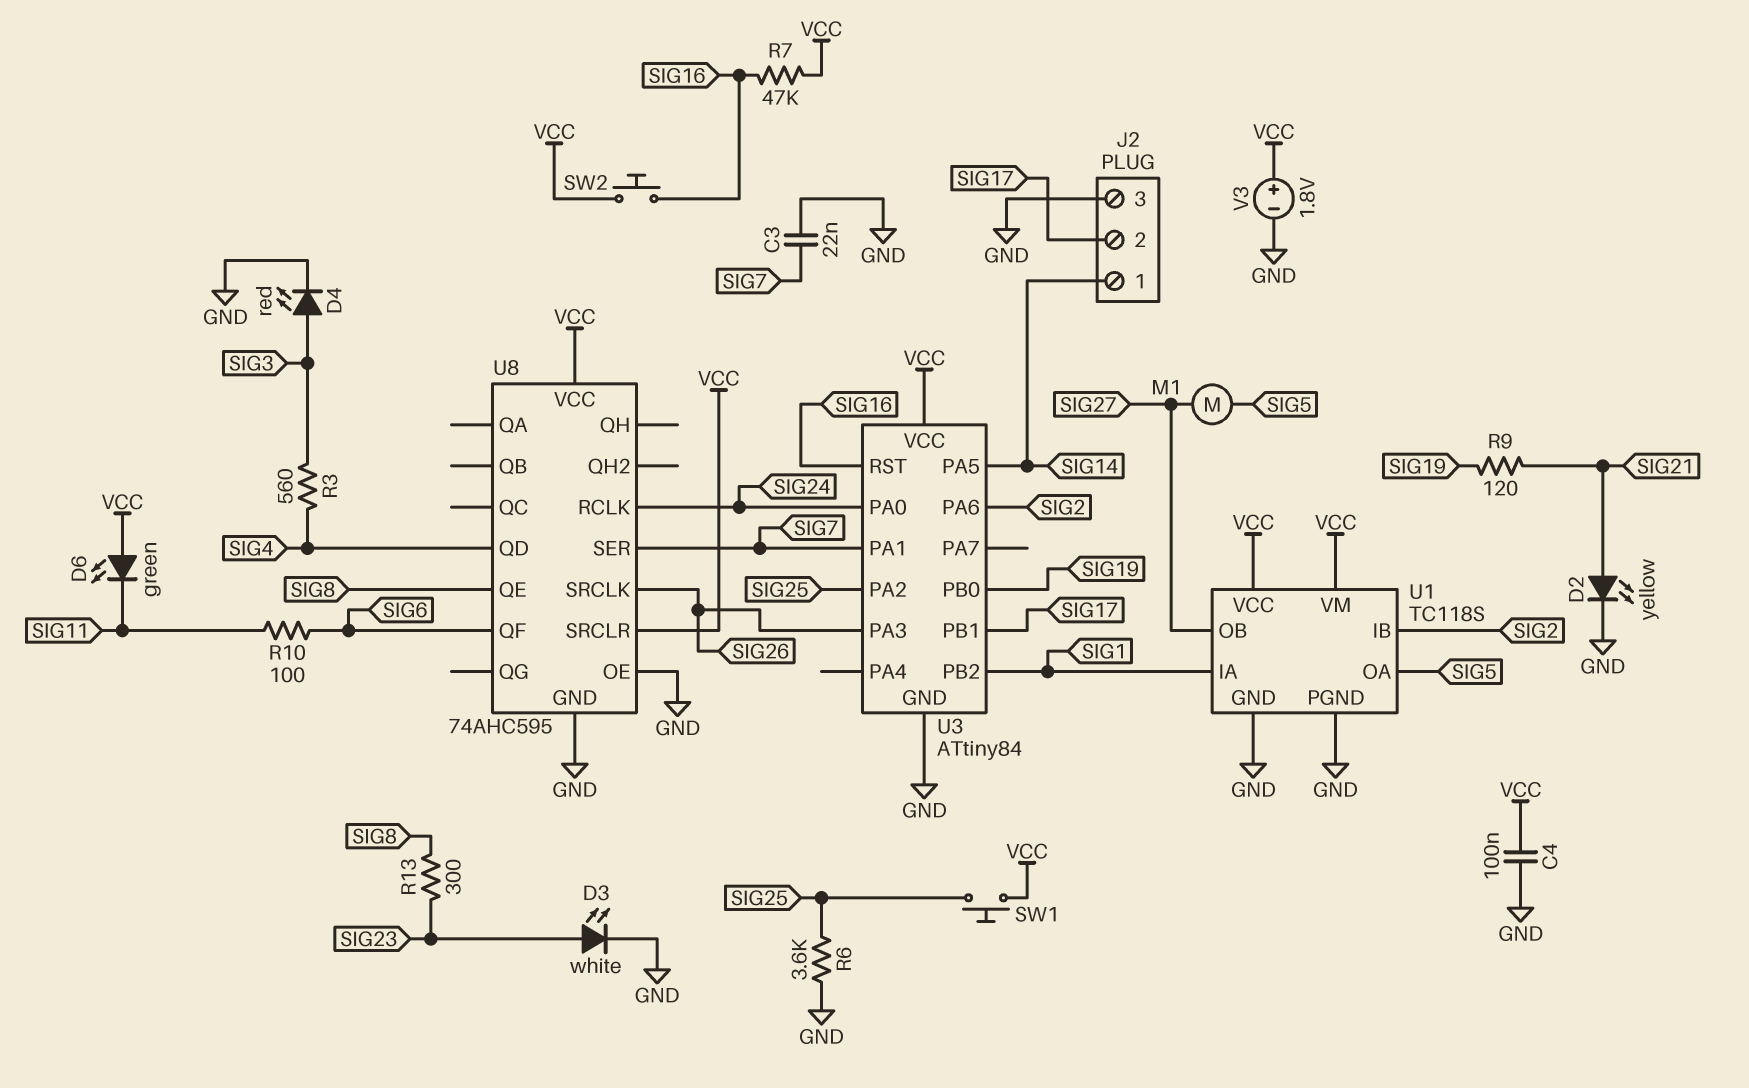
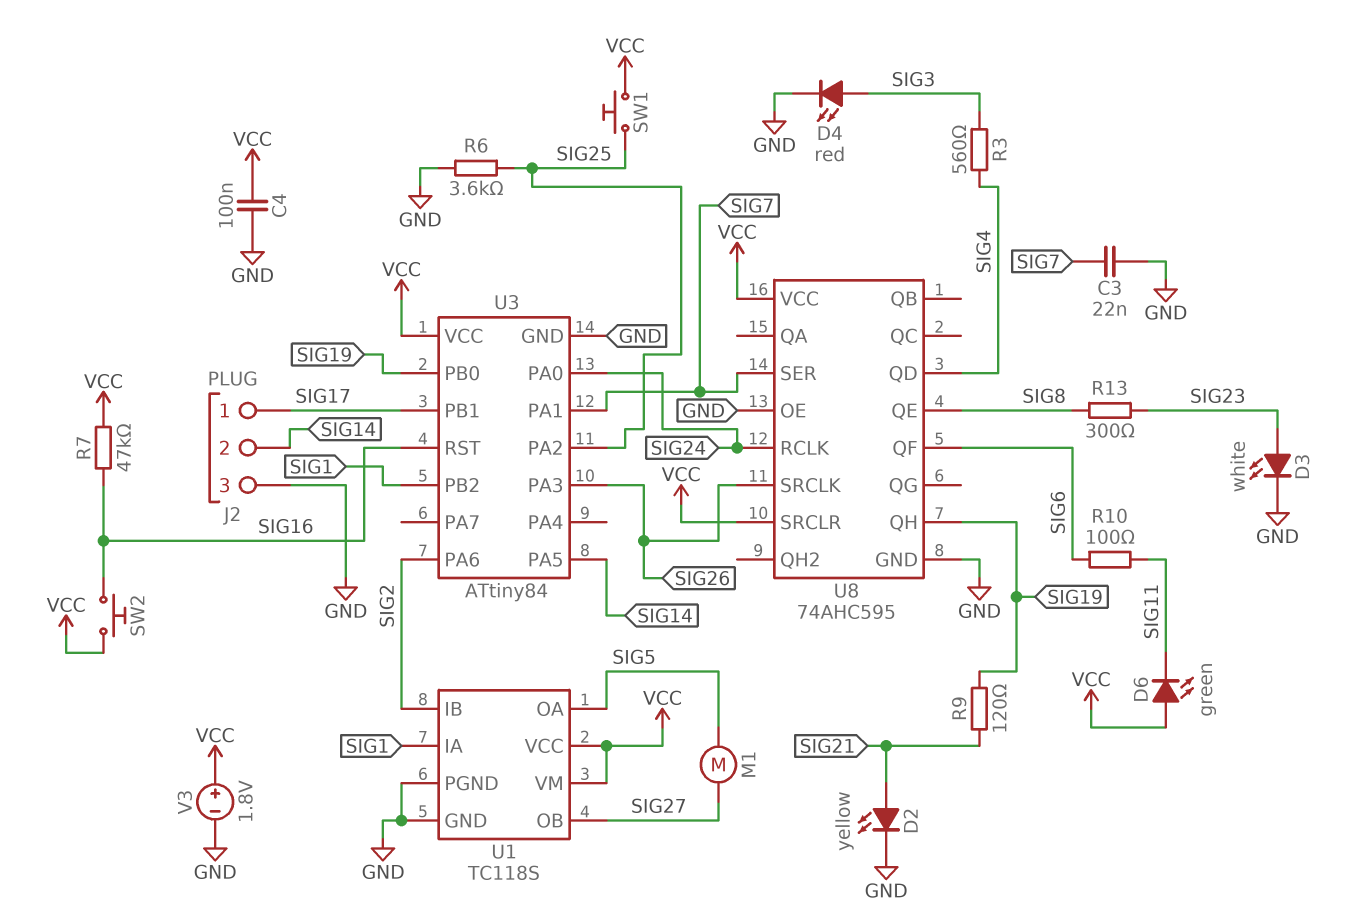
J2 pin 1: SIG14 -> SIG17
J2 pin 2: SIG17 -> SIG14
U8 pin QH: none -> SIG19

